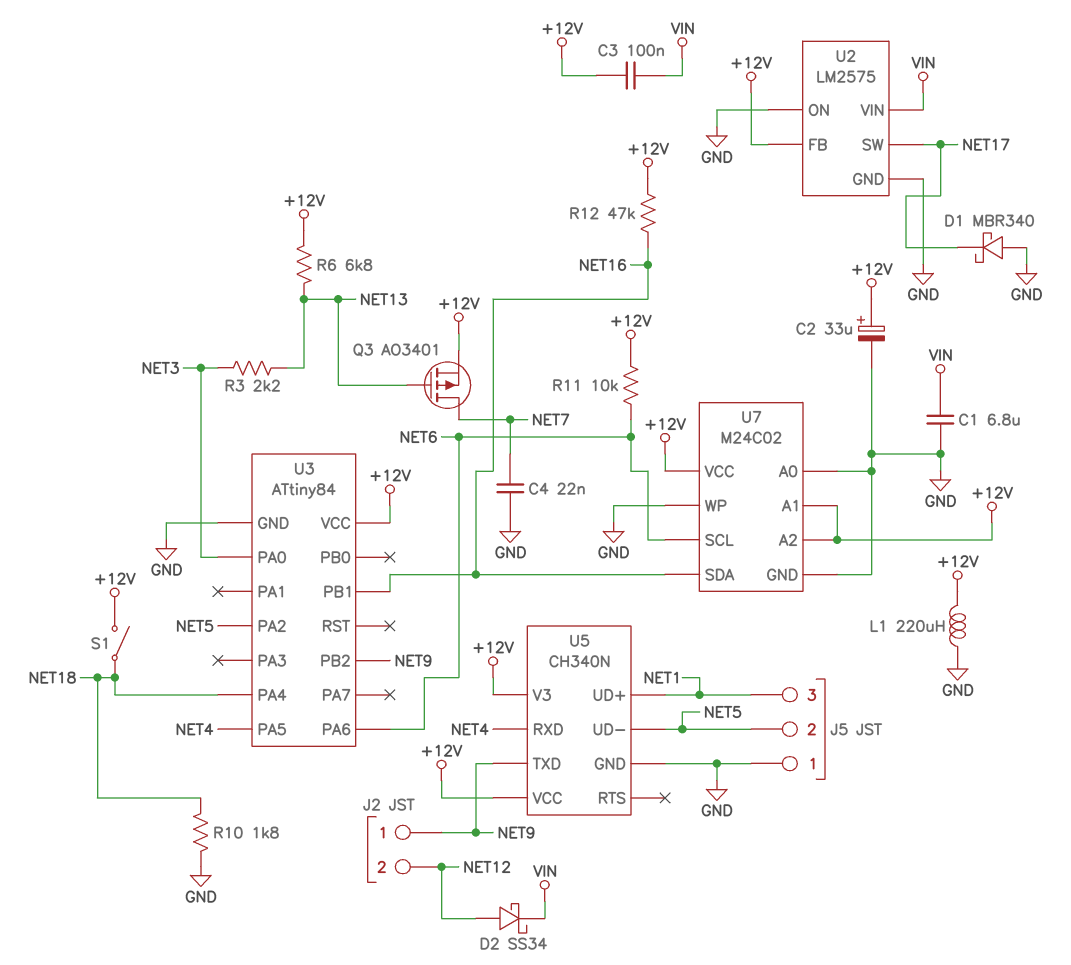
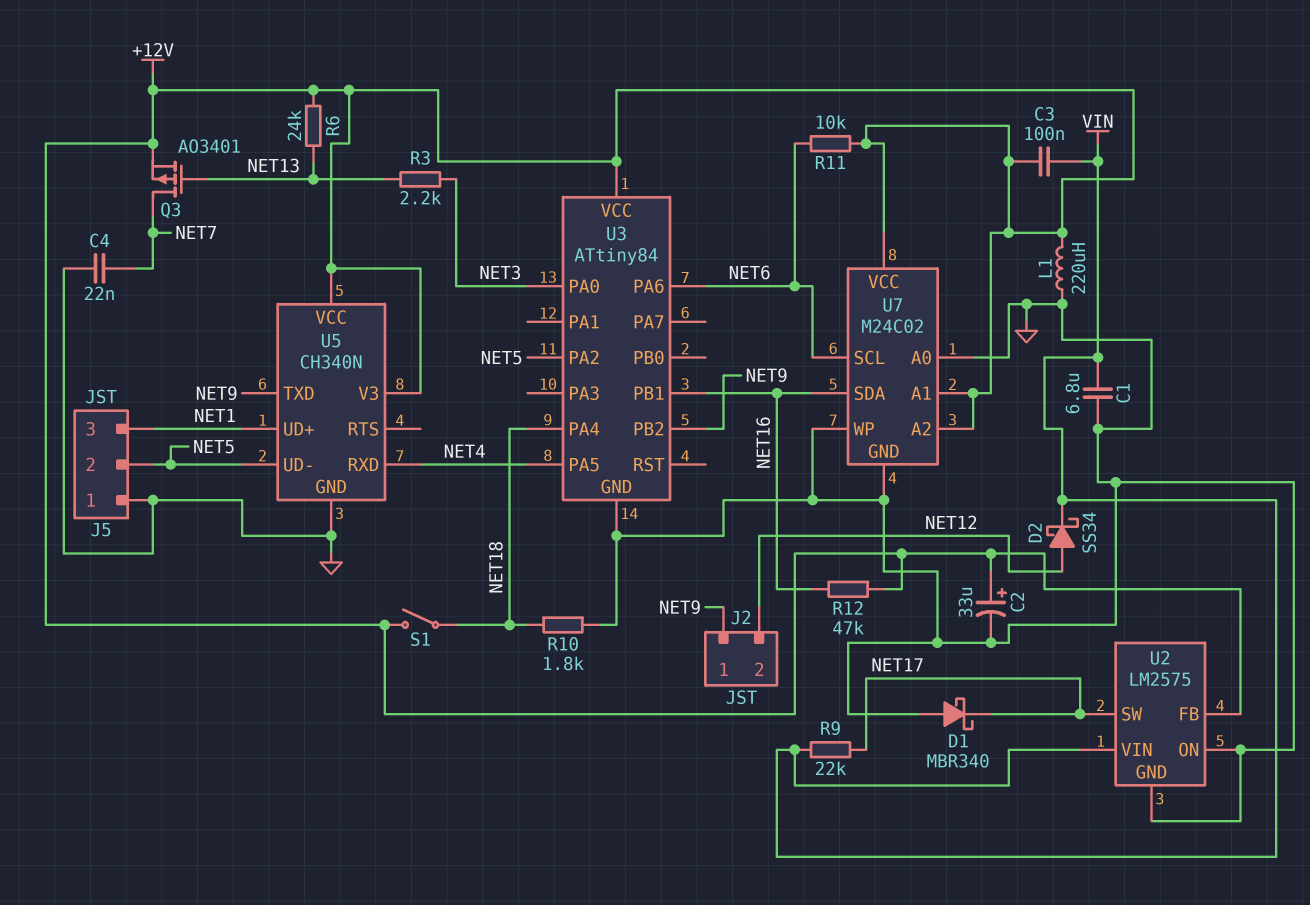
R6: 6.8k (+12V, NET13) -> 24k (+12V, NET13)
R9: none -> 22k (NET17, VIN)

